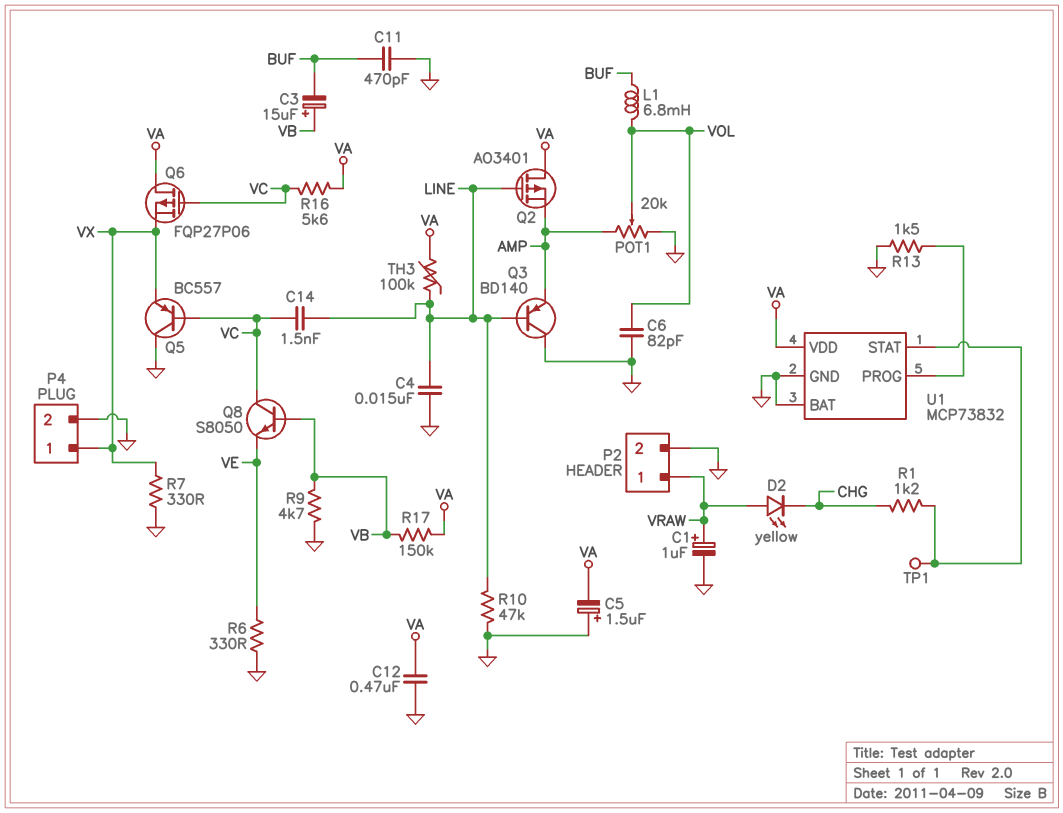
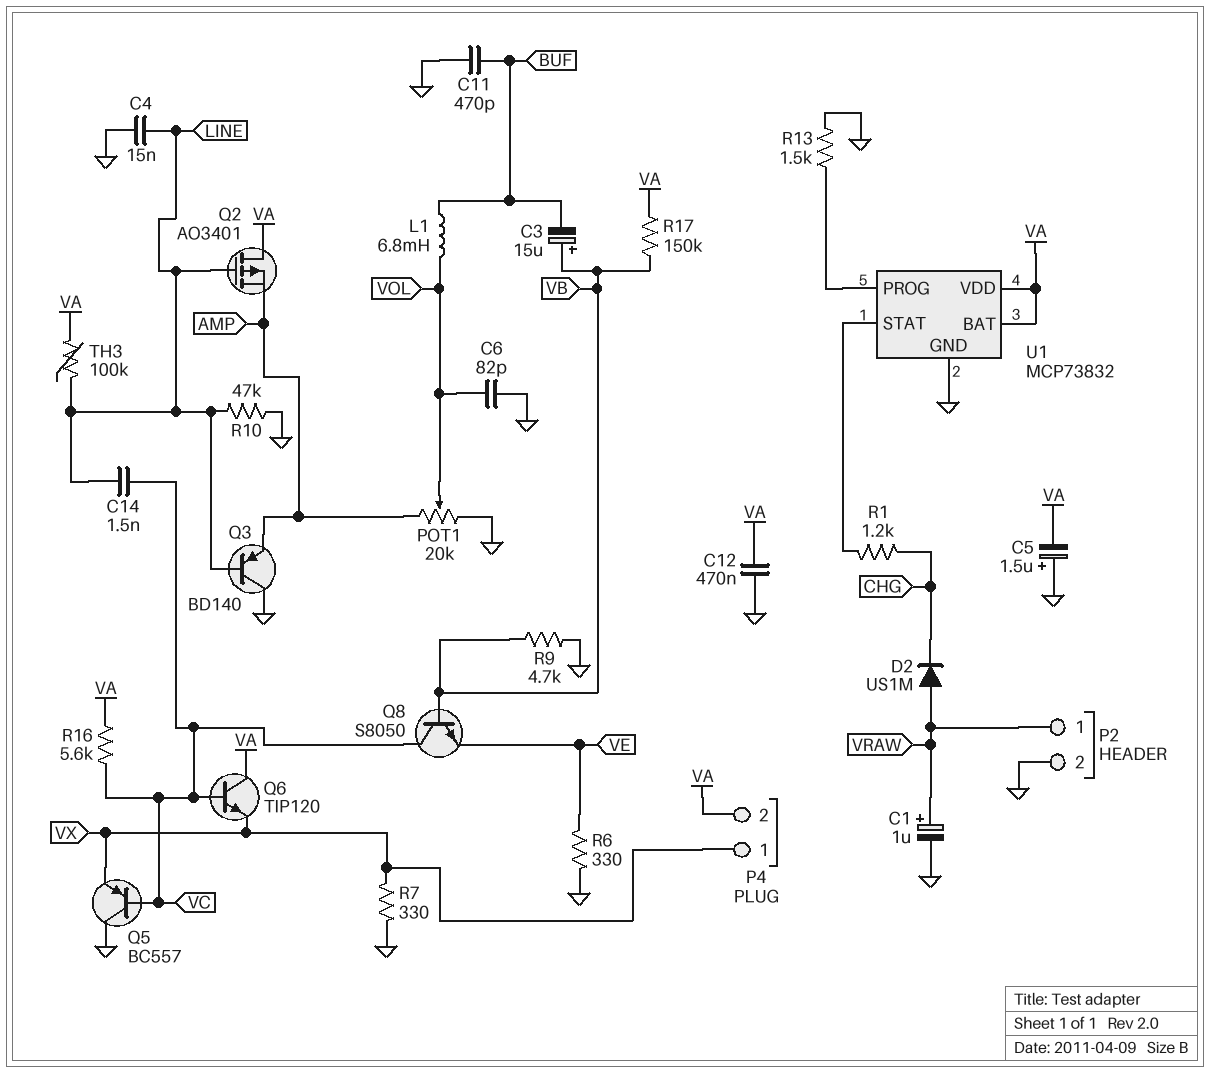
D2: LED yellow (A VRAW, K CHG) -> diode US1M (A VRAW, K CHG)
P4 pin 2: GND -> VA
Q6: PMOS FQP27P06 (G VC, D VA, S VX) -> NPN TIP120 (B VC, C VA, E VX)
TP1: test point (U1/STAT) -> none
U1 pin BAT: GND -> VA

